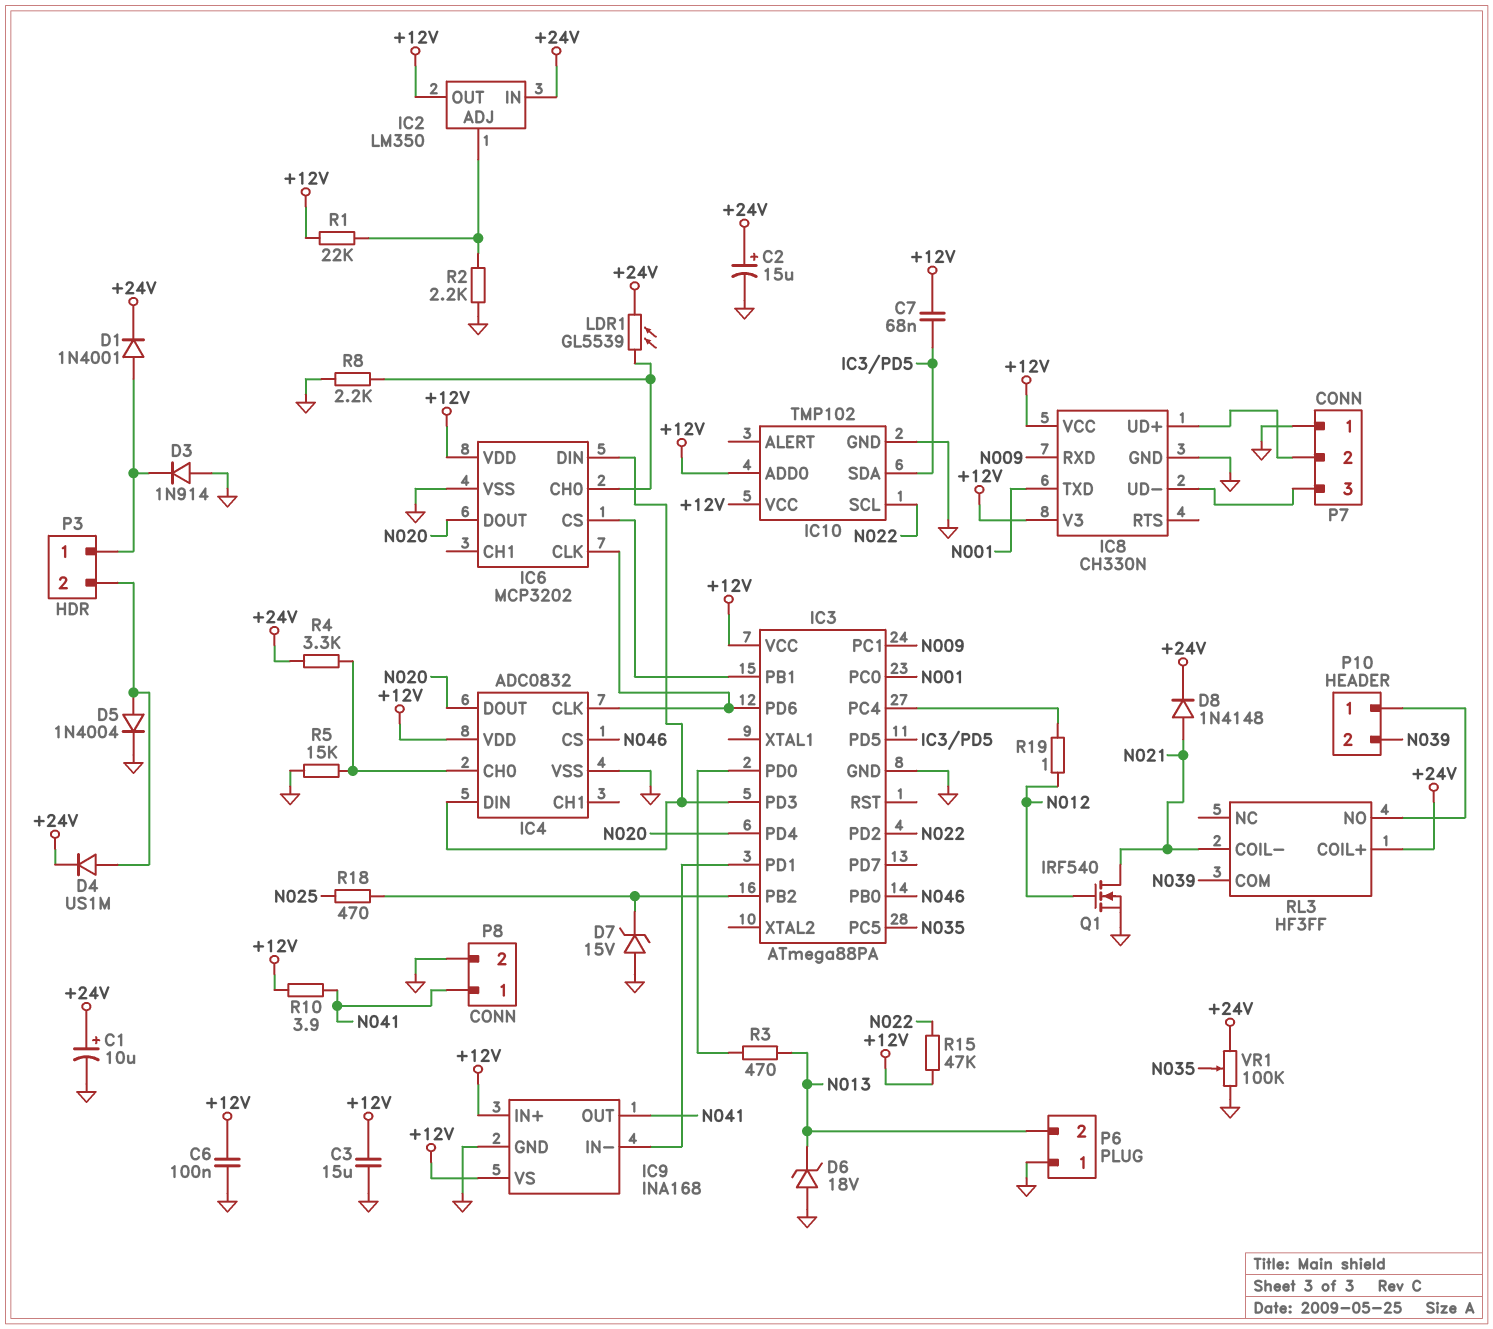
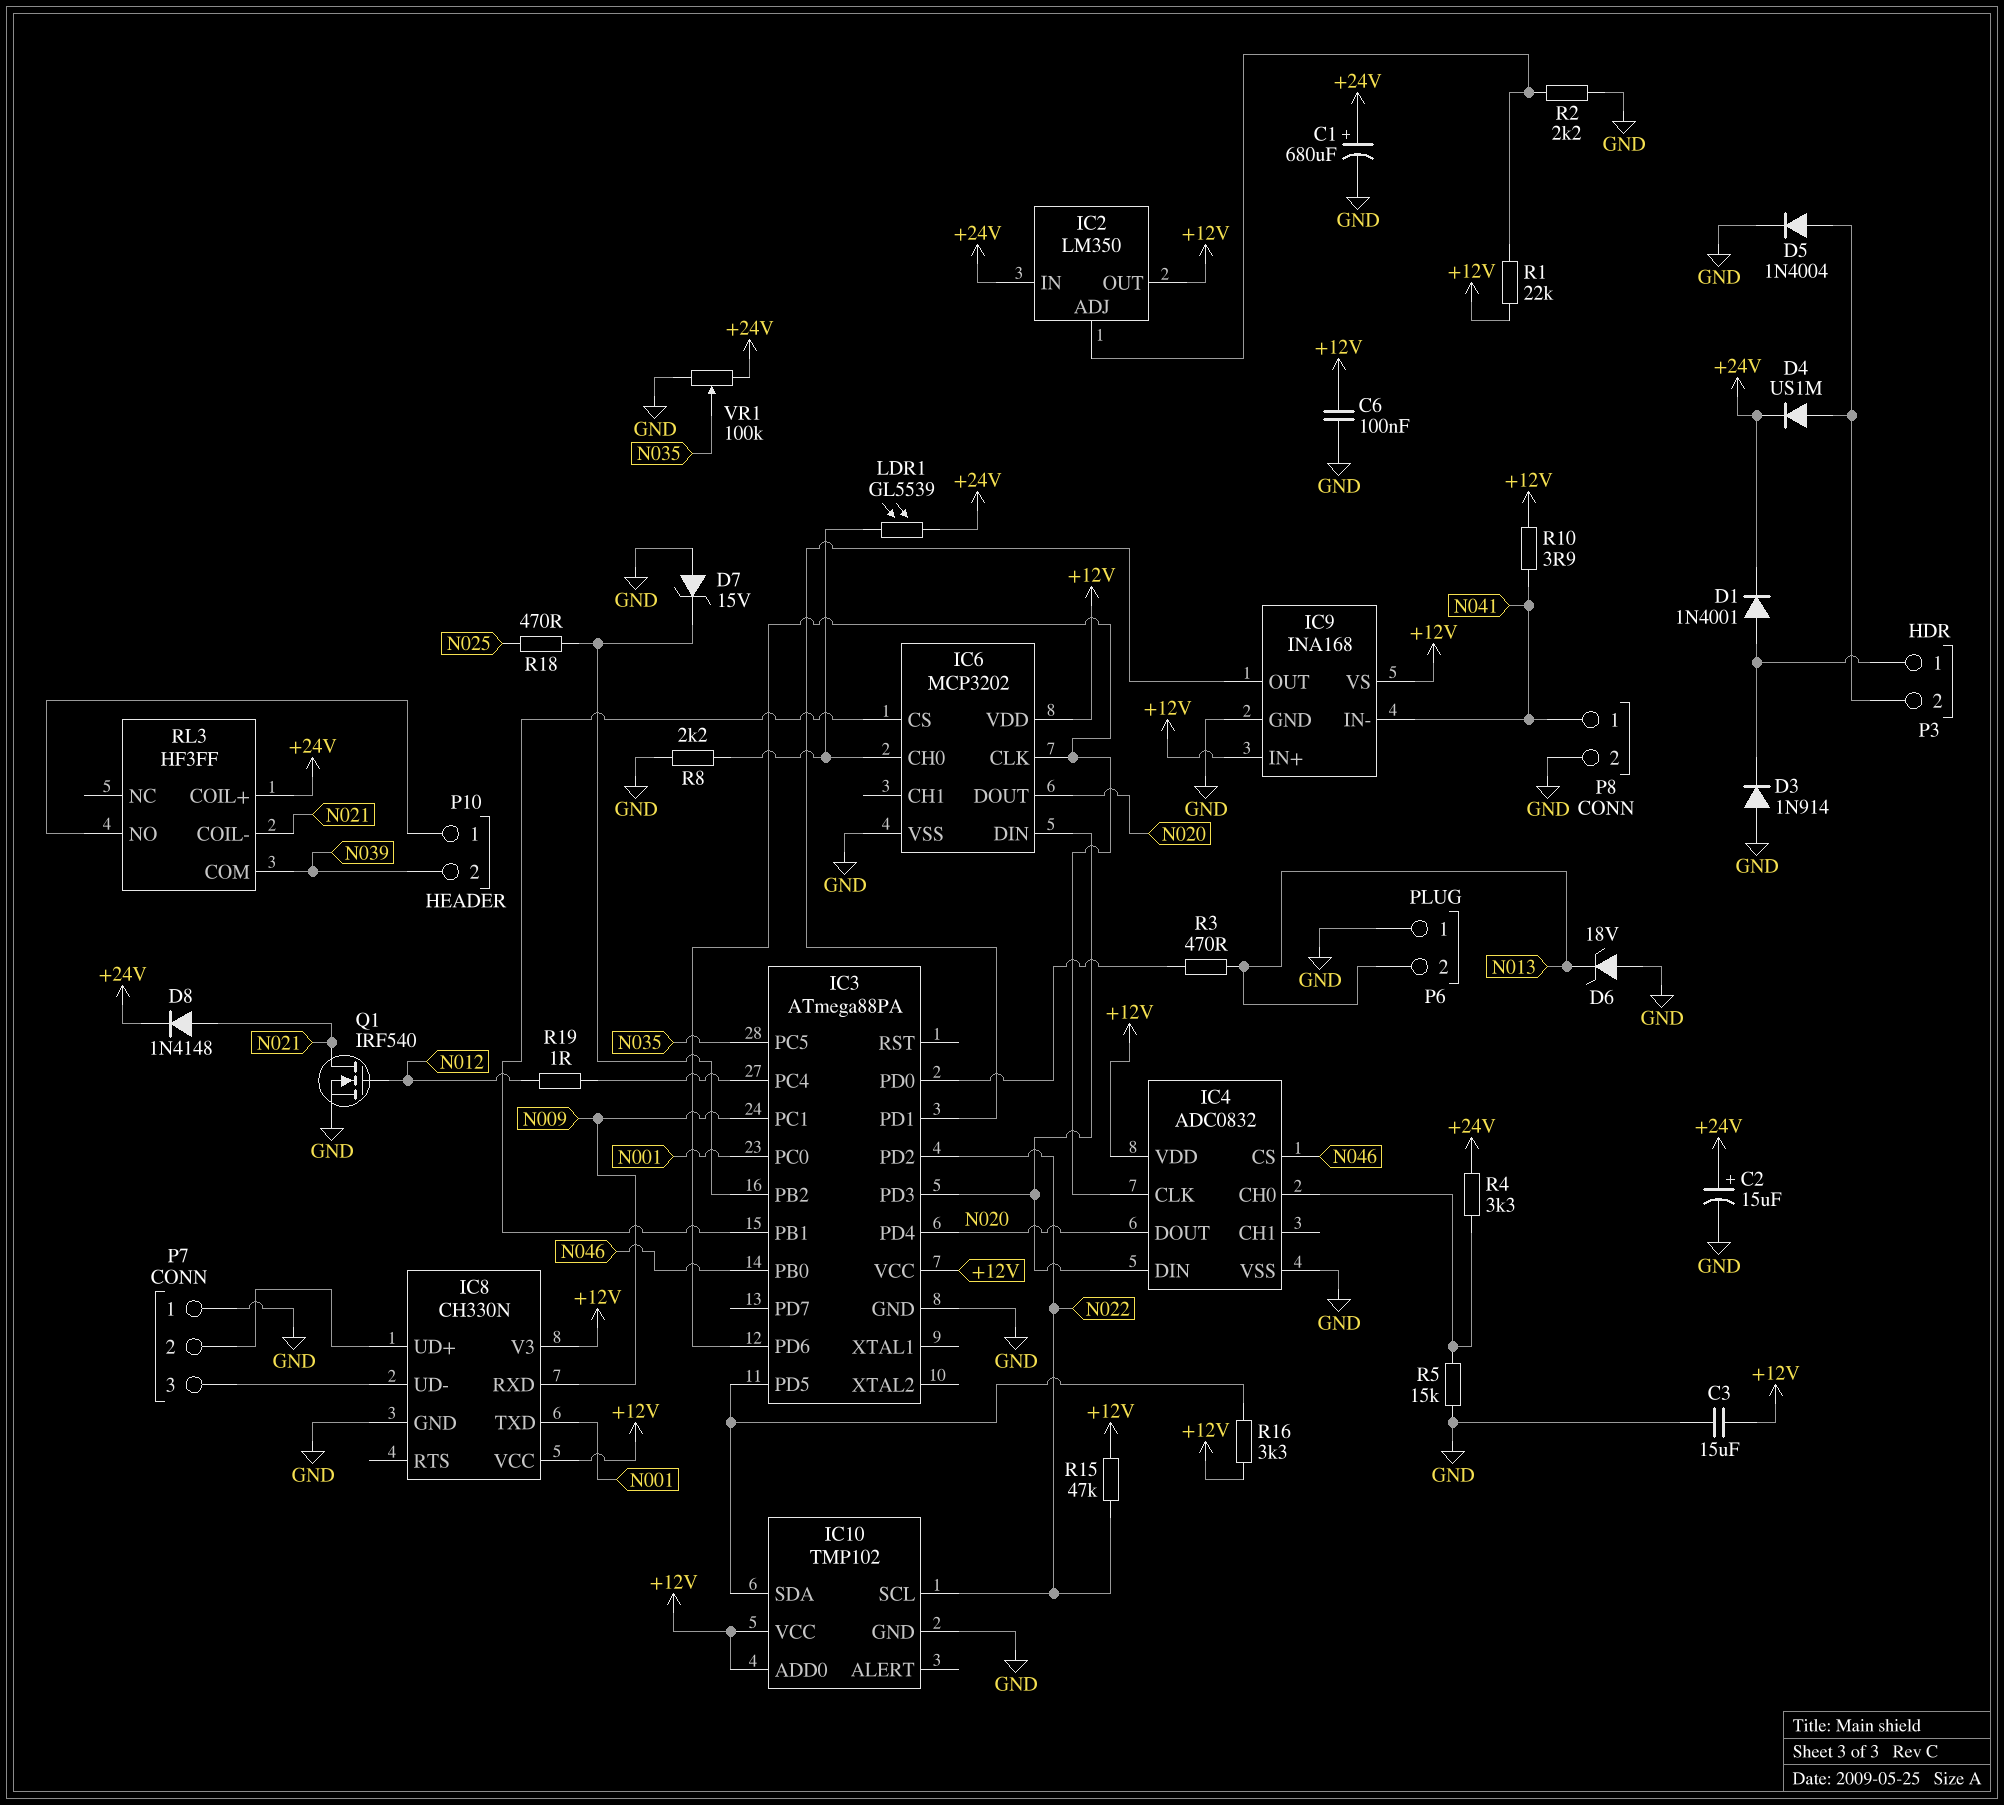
C1: 10uF (plus +24V, minus GND) -> 680uF (plus +24V, minus GND)
C7: 68nF (+12V, IC3/PD5) -> none
IC9 pin IN-: IC3/PD1 -> N041
IC9 pin OUT: N041 -> IC3/PD1
R16: none -> 3.3k (+12V, IC3/PD5)

